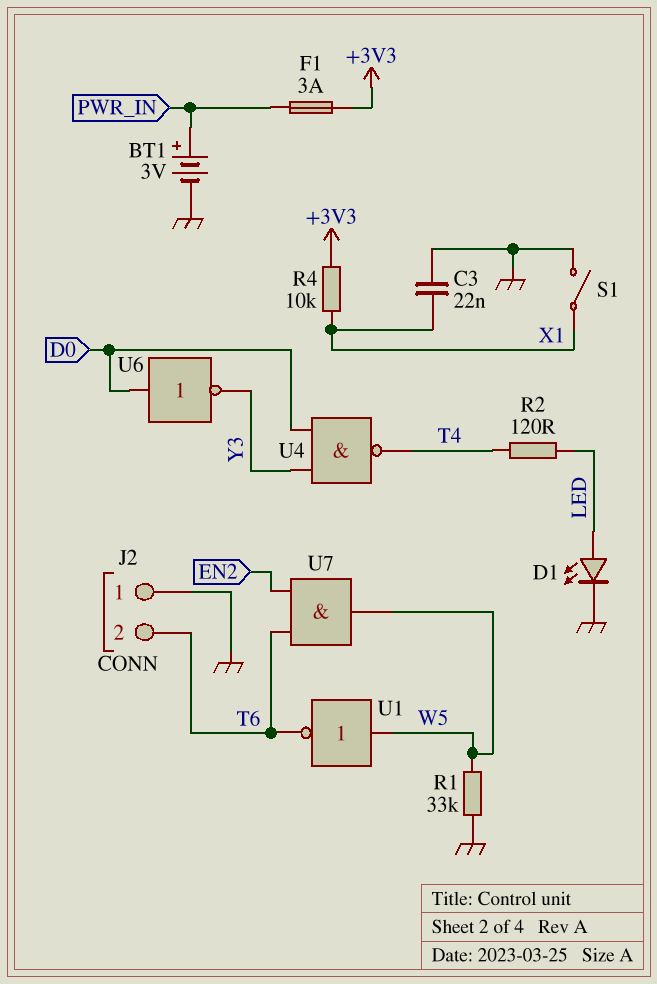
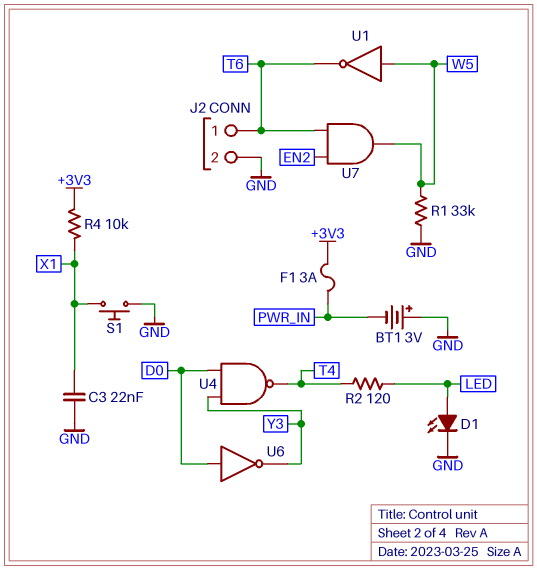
BT1: 3V (plus PWR_IN, minus GND) -> 3V (plus GND, minus PWR_IN)
J2 pin 1: GND -> T6
J2 pin 2: T6 -> GND
S1: switch (GND, X1) -> button (GND, X1)

